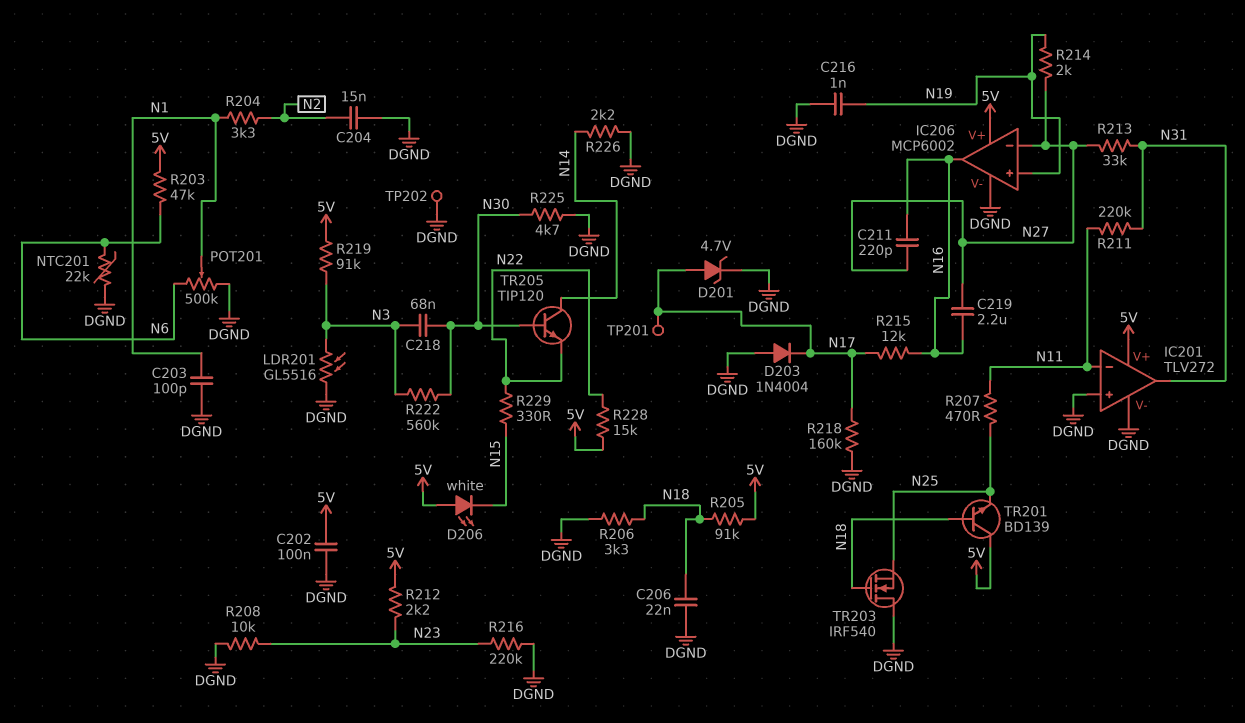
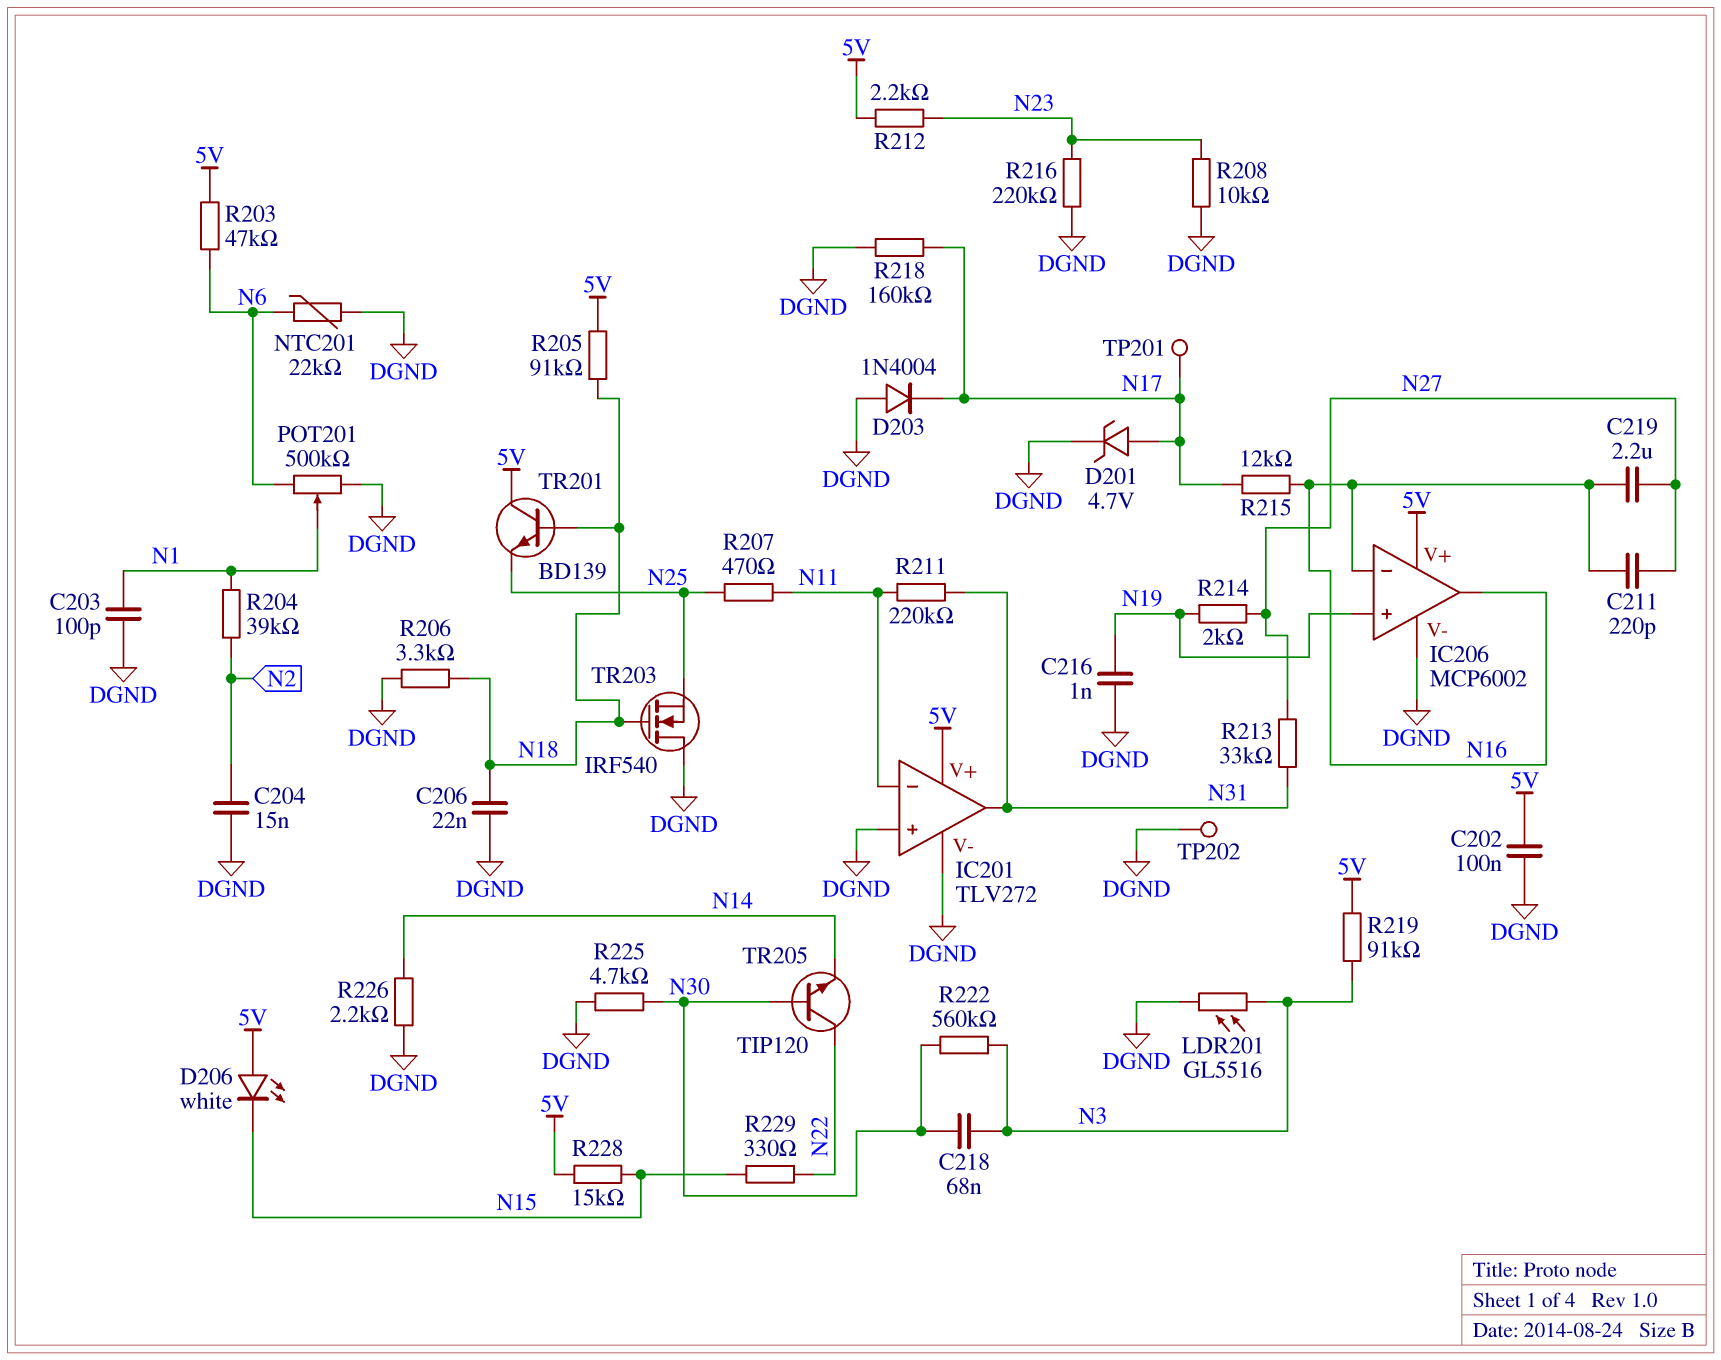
IC206 pin in-: N27 -> N16
R204: 3.3k (N1, N2) -> 39k (N1, N2)
R228: 15k (5V, N22) -> 15k (5V, N15)
TR205: NPN TIP120 (B N30, C N14, E N22) -> NPN TIP120 (B N30, C N22, E N14)

